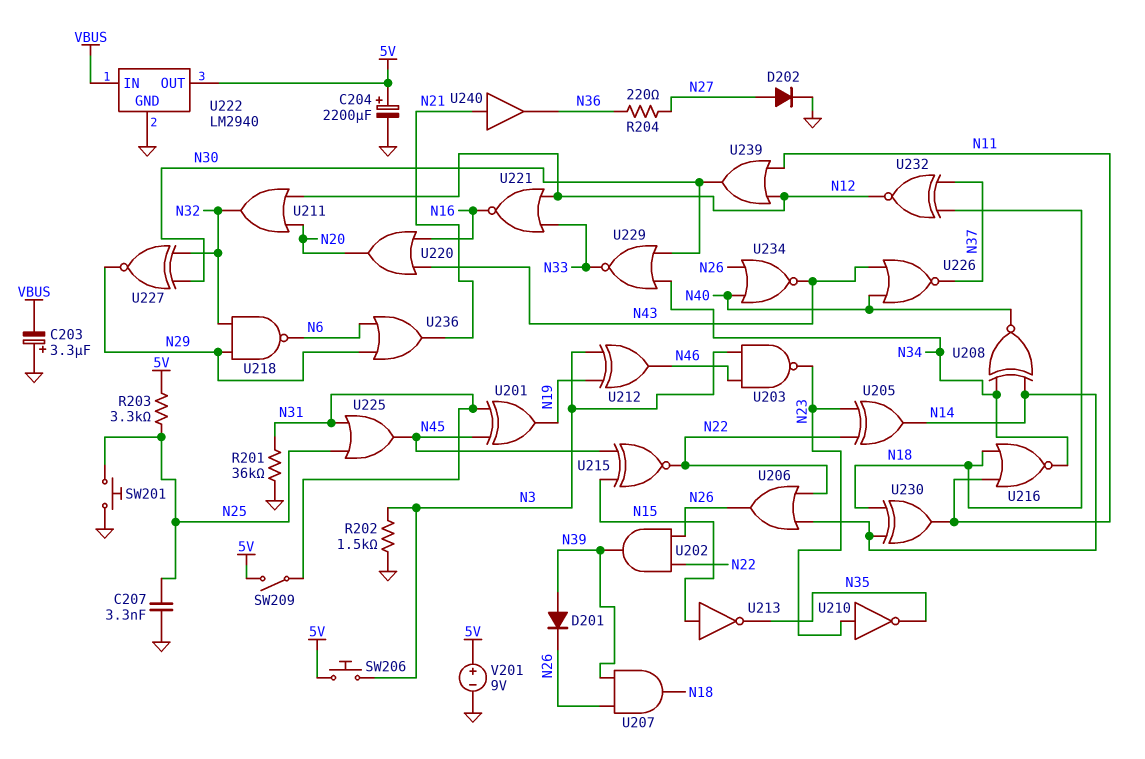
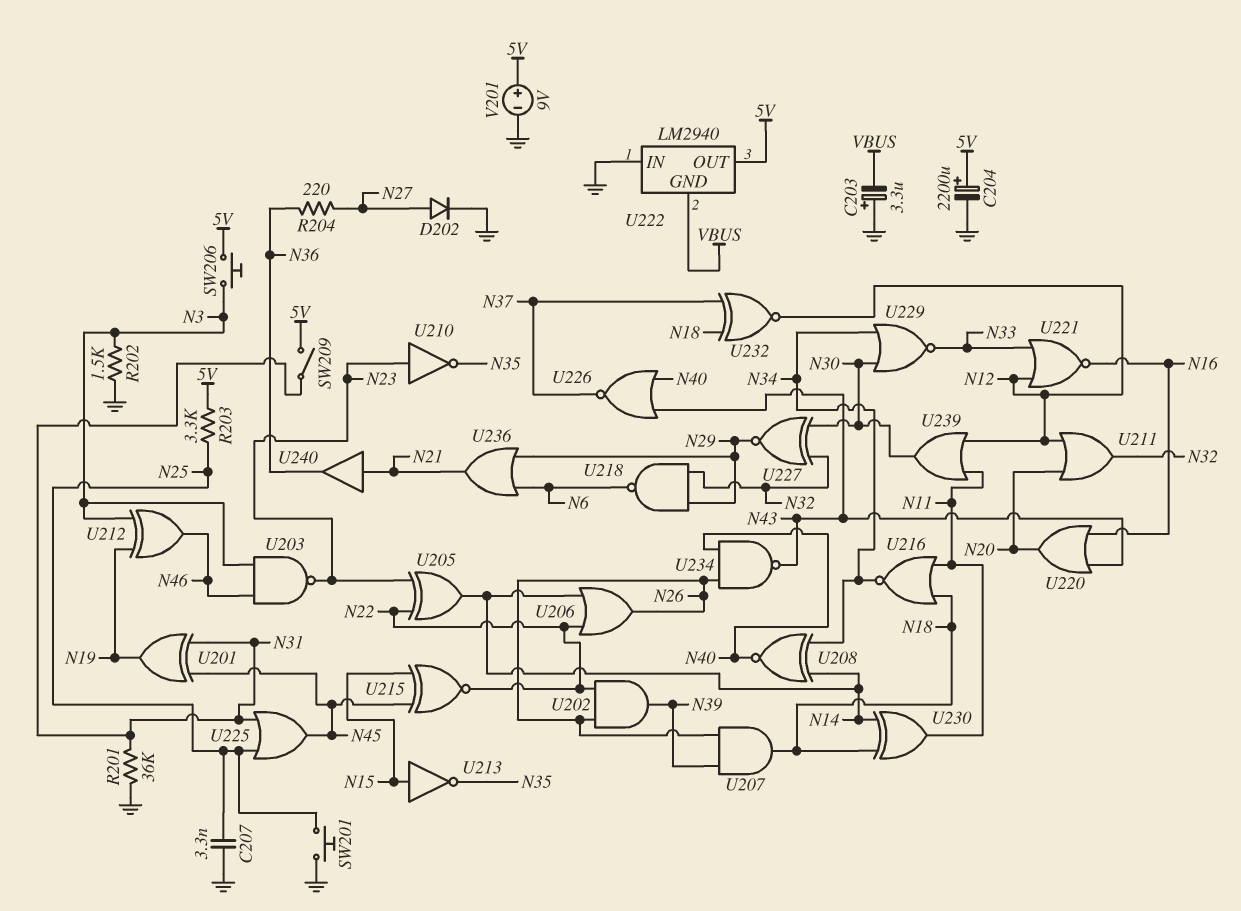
D201: diode (A N39, K N26) -> none
U222 pin GND: GND -> VBUS
U222 pin IN: VBUS -> GND
U234: NOR (in N26, in N40, out N43) -> NAND (in N26, in N40, out N43)

